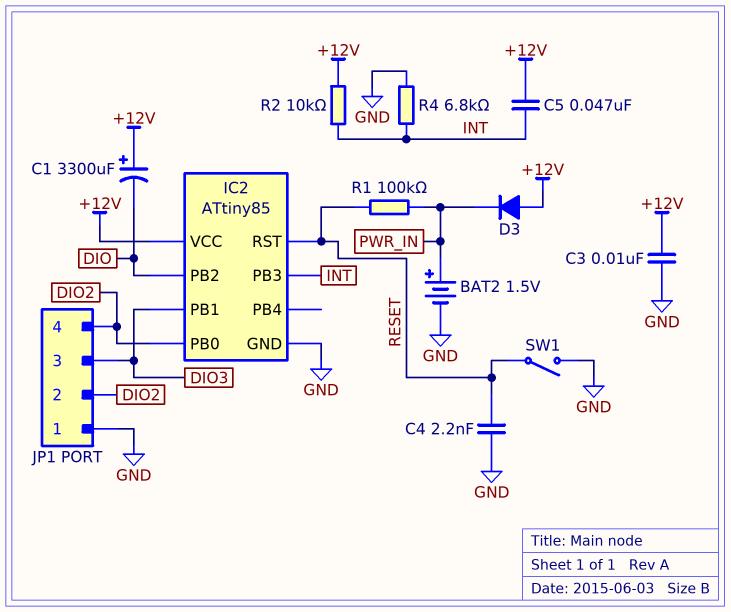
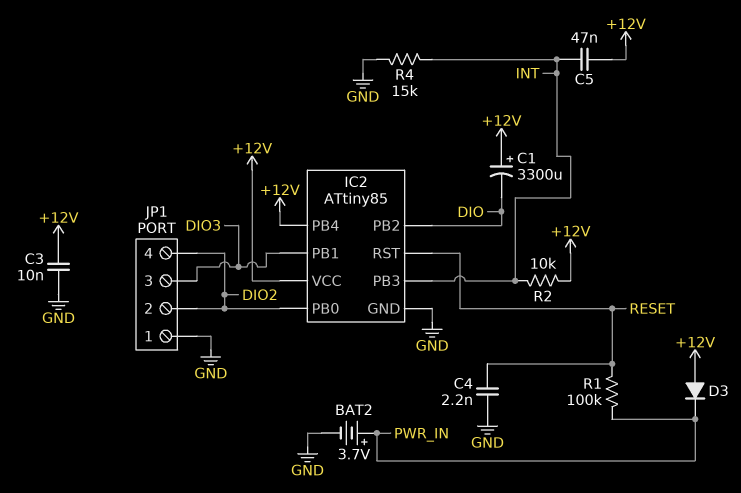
BAT2: 1.5V (plus PWR_IN, minus GND) -> 3.7V (plus PWR_IN, minus GND)
IC2 pin PB4: none -> +12V
R4: 6.8k (GND, INT) -> 15k (GND, INT)
SW1: switch (GND, RESET) -> none

